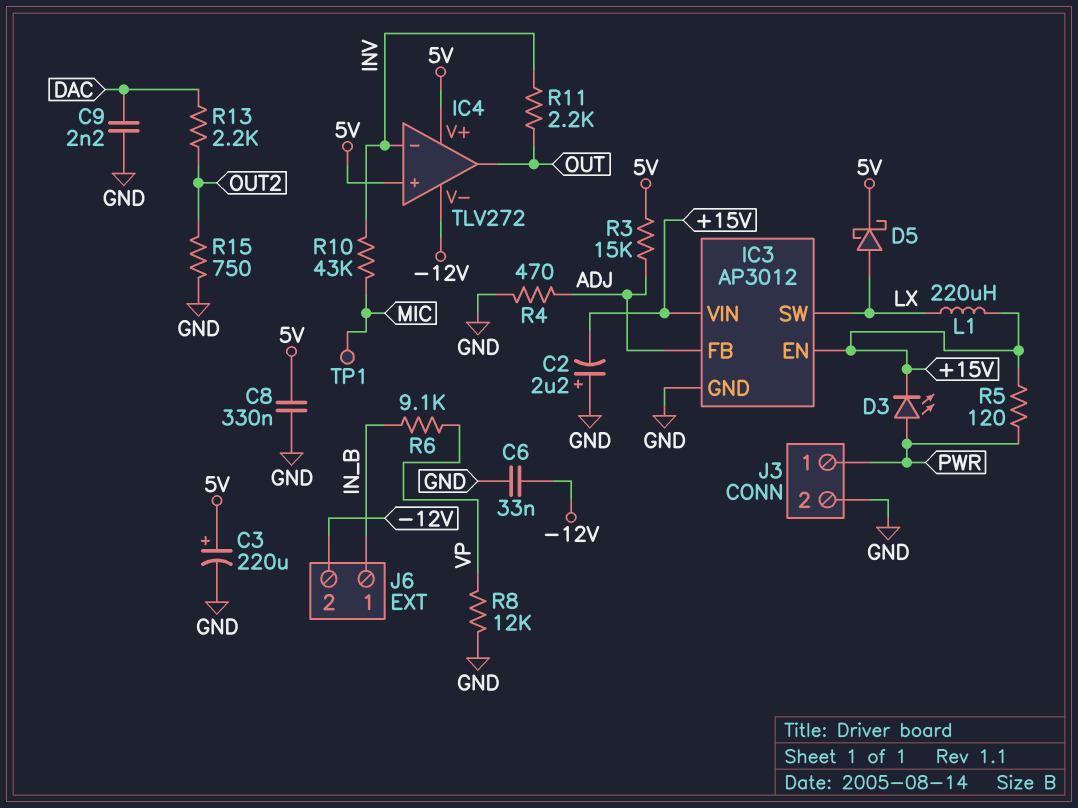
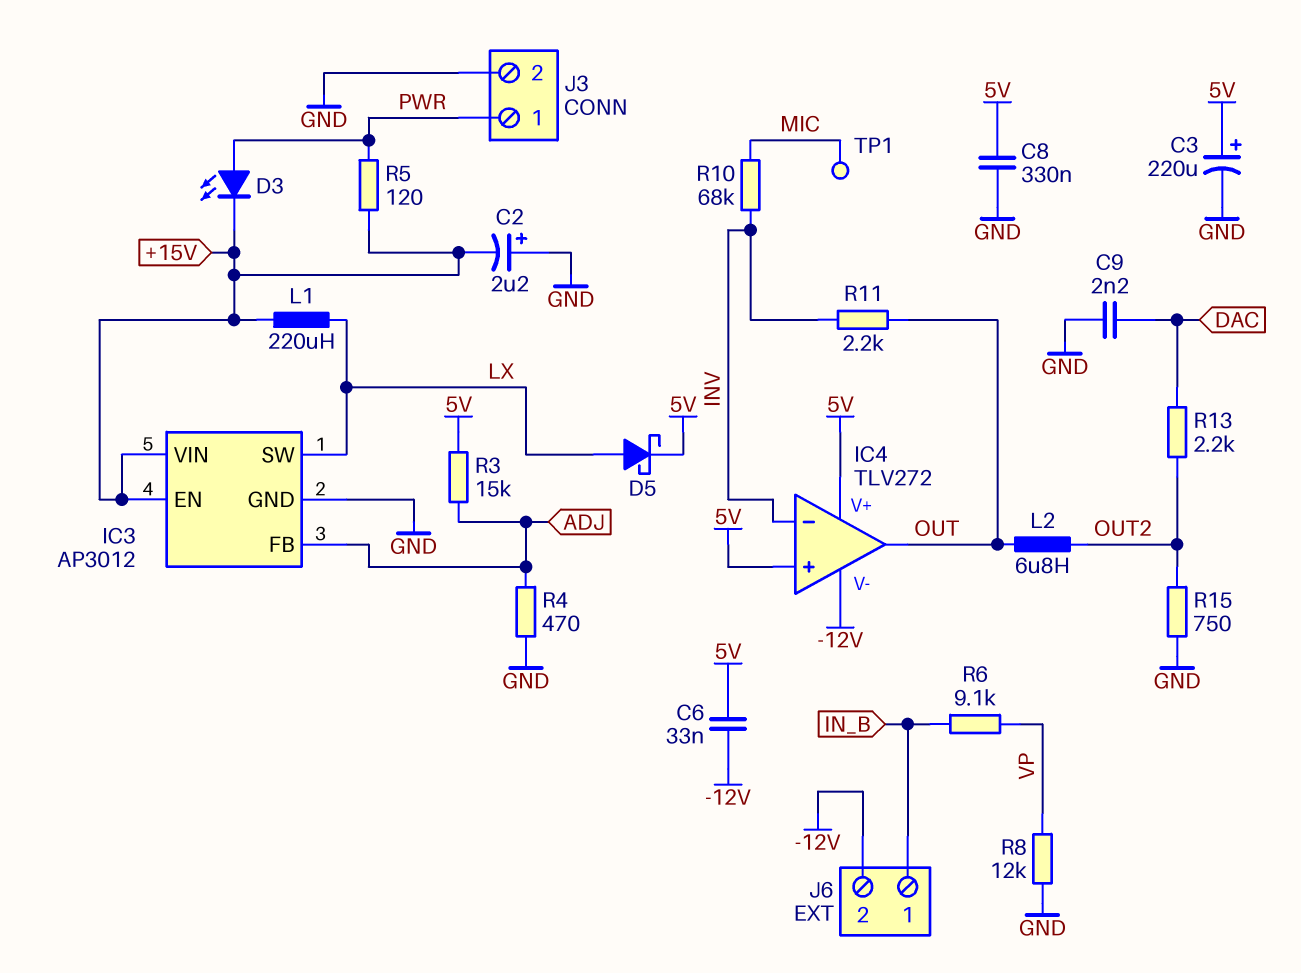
C6: 33nF (-12V, GND) -> 33nF (-12V, 5V)
L2: none -> 6.8uH (OUT, OUT2)
R10: 43k (INV, MIC) -> 68k (INV, MIC)

